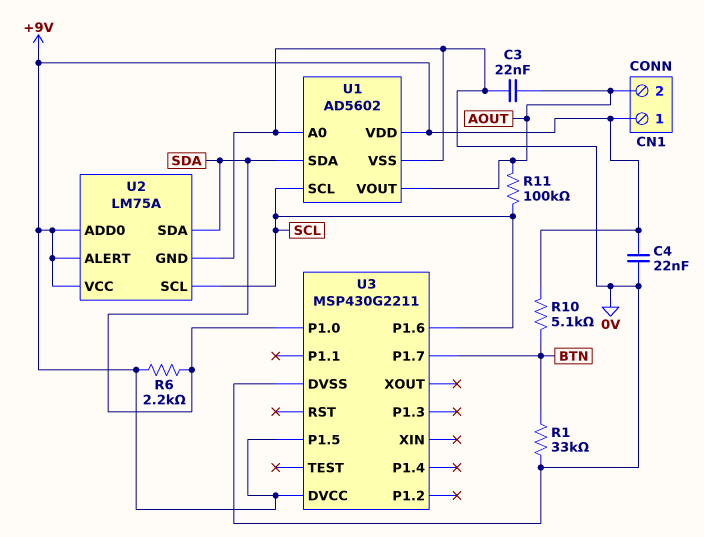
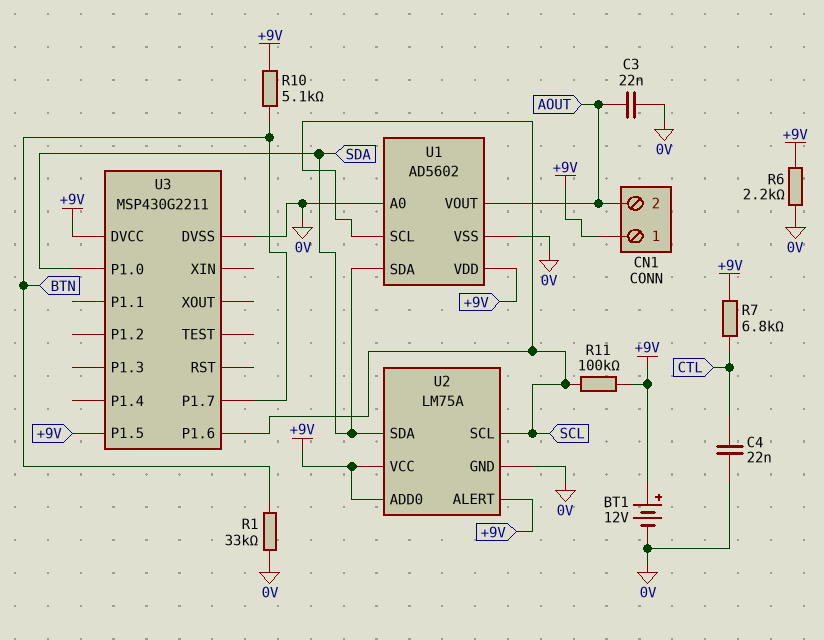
BT1: none -> 12V (plus +9V, minus 0V)
C4: 22nF (+9V, 0V) -> 22nF (0V, CTL)
R6: 2.2k (+9V, SDA) -> 2.2k (+9V, 0V)
R7: none -> 6.8k (+9V, CTL)
R11: 100k (AOUT, SCL) -> 100k (+9V, SCL)

